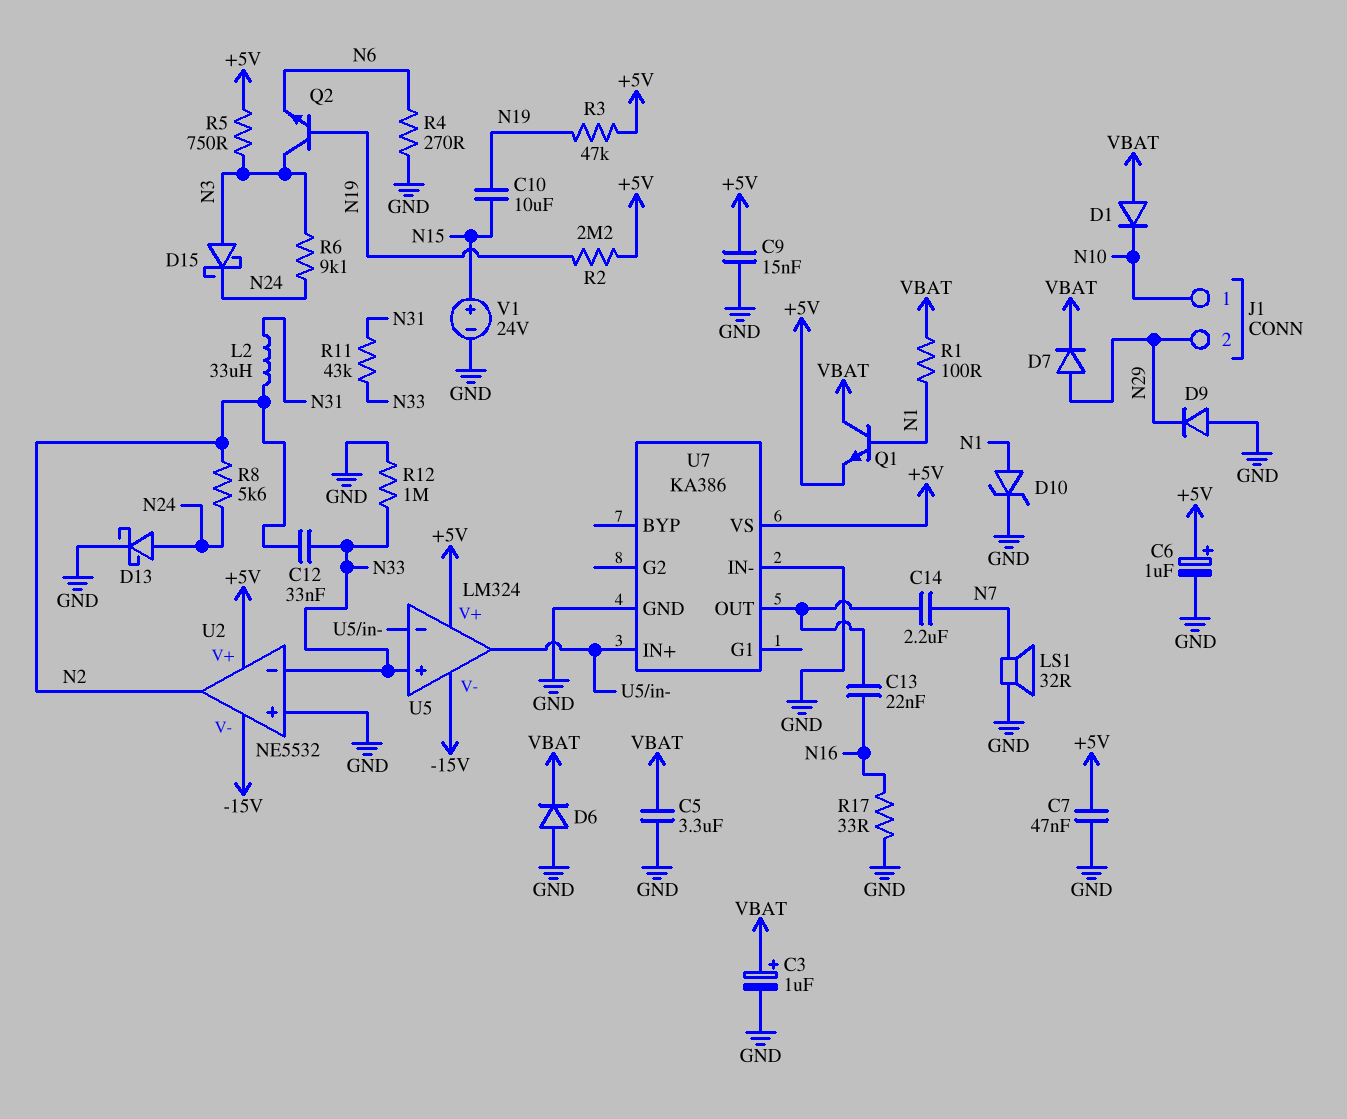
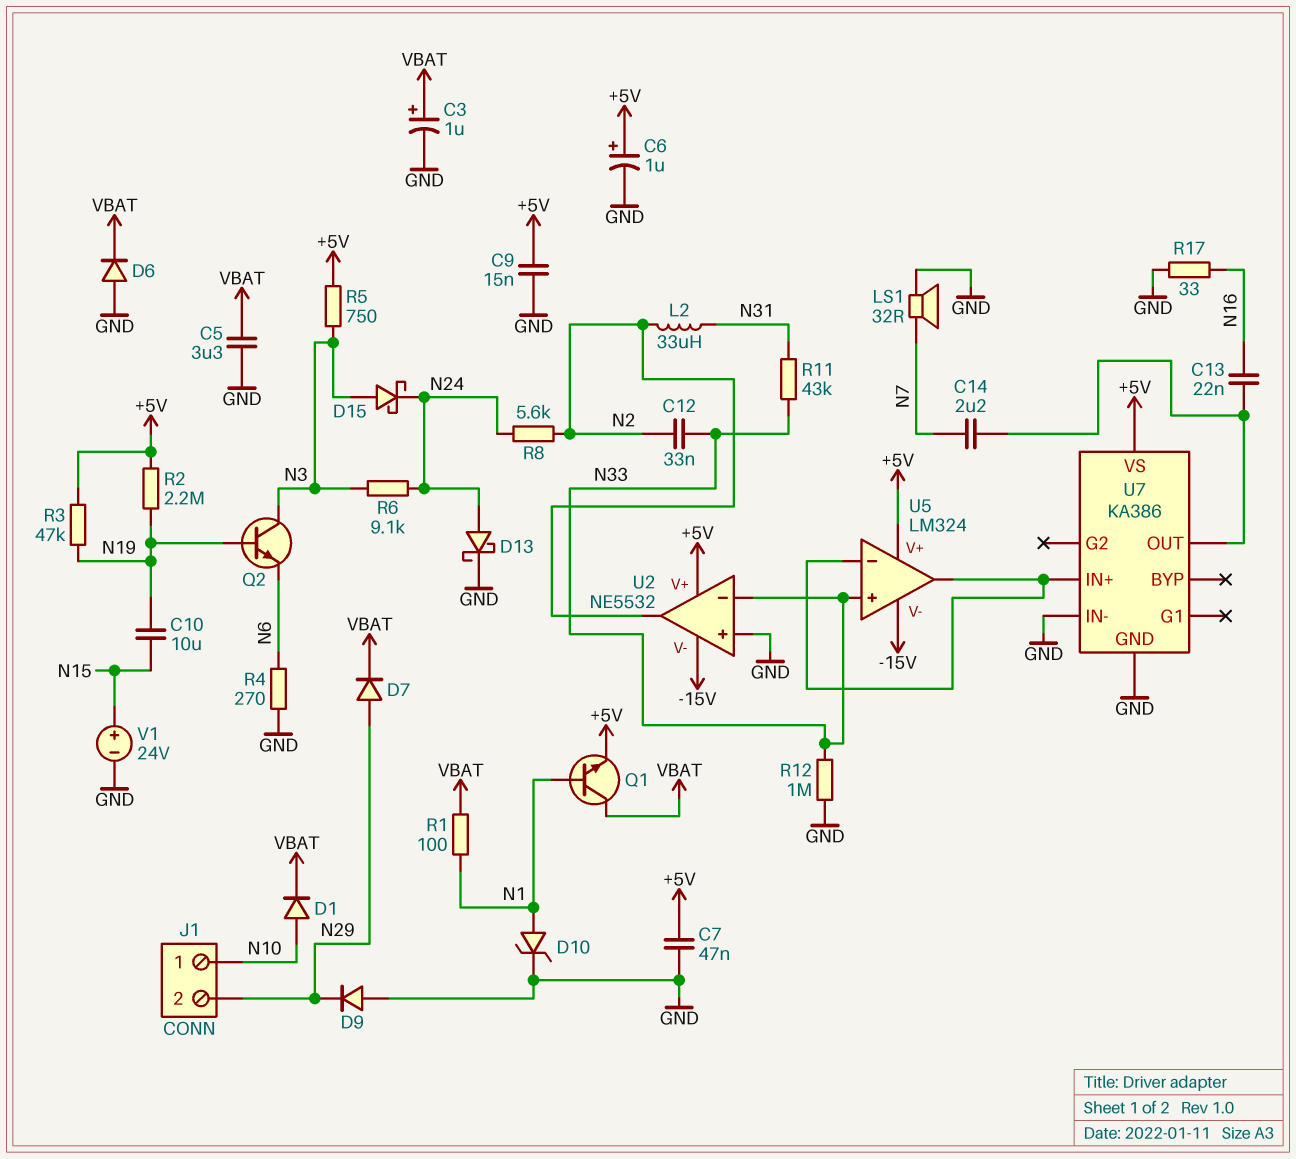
D1: diode (A VBAT, K N10) -> diode (A N10, K VBAT)

